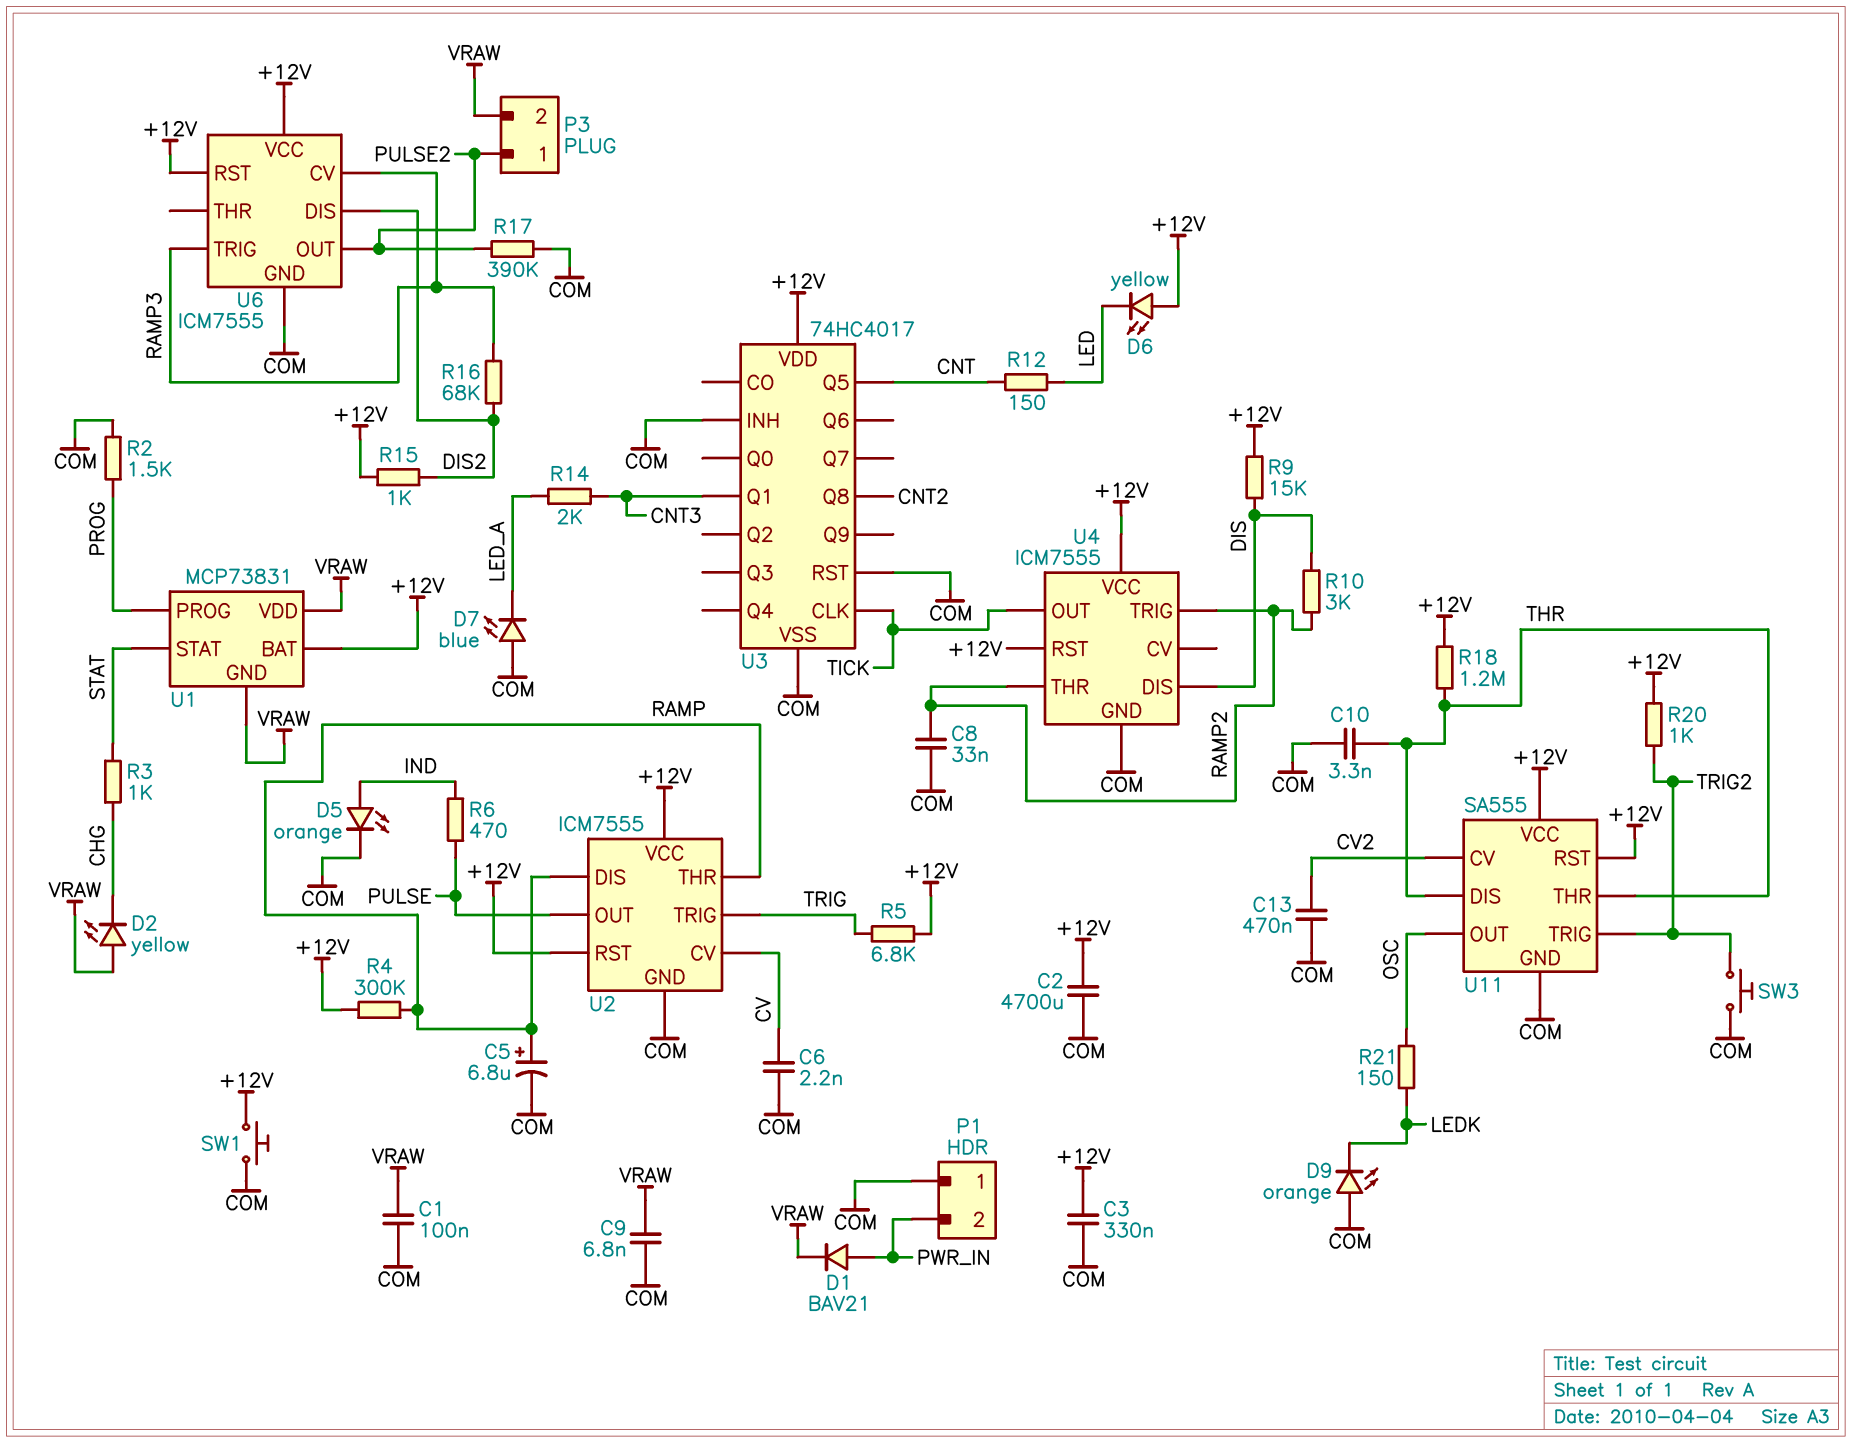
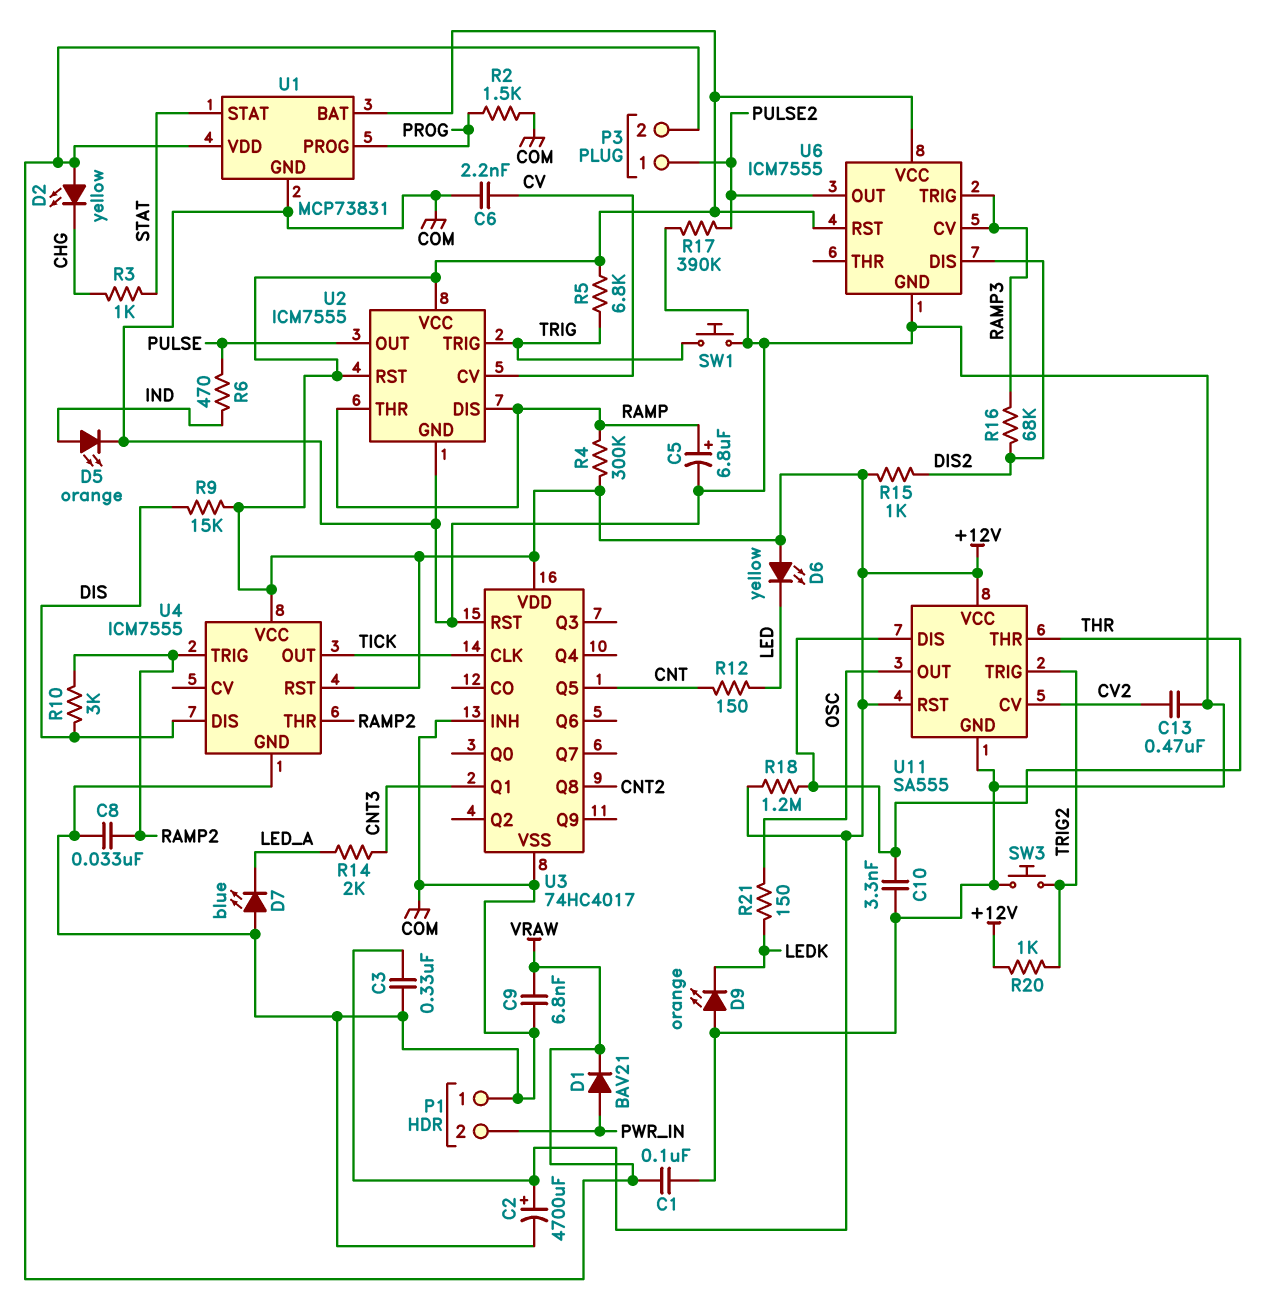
C2: 4700uF (+12V, COM) -> 4700uF (plus +12V, minus COM)
SW1: button (+12V, COM) -> button (COM, TRIG)
U1 pin GND: VRAW -> COM

